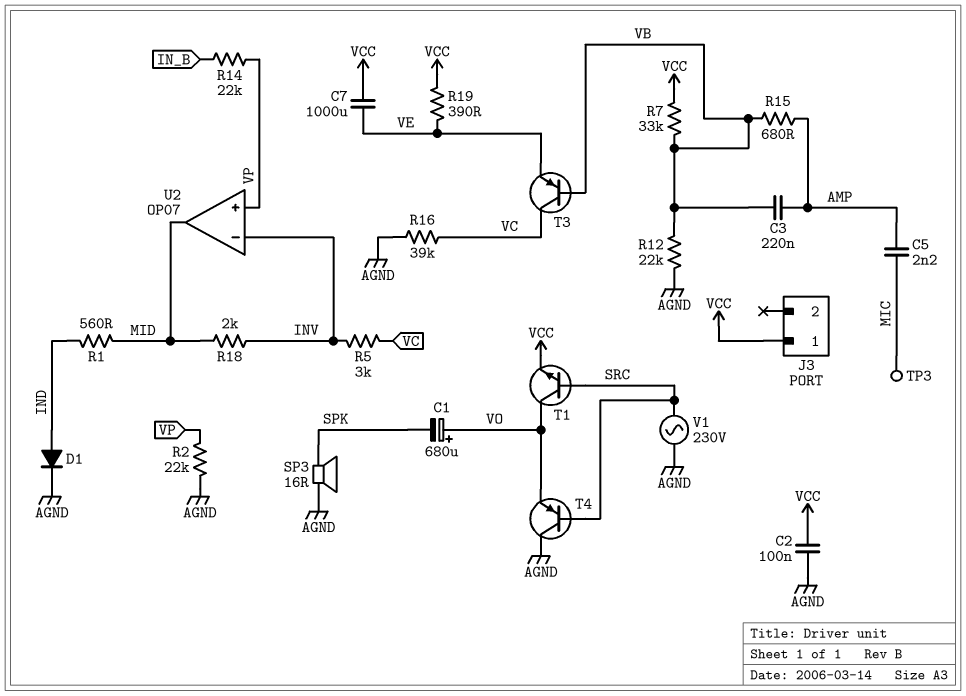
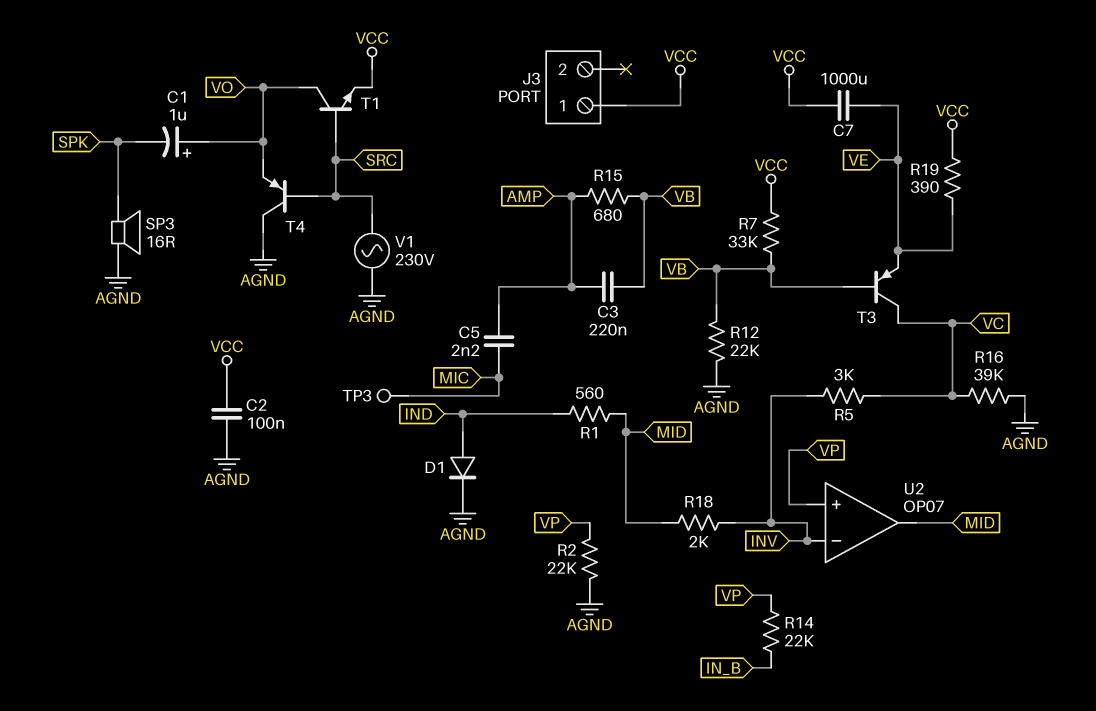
C1: 680uF (plus VO, minus SPK) -> 1uF (plus VO, minus SPK)

